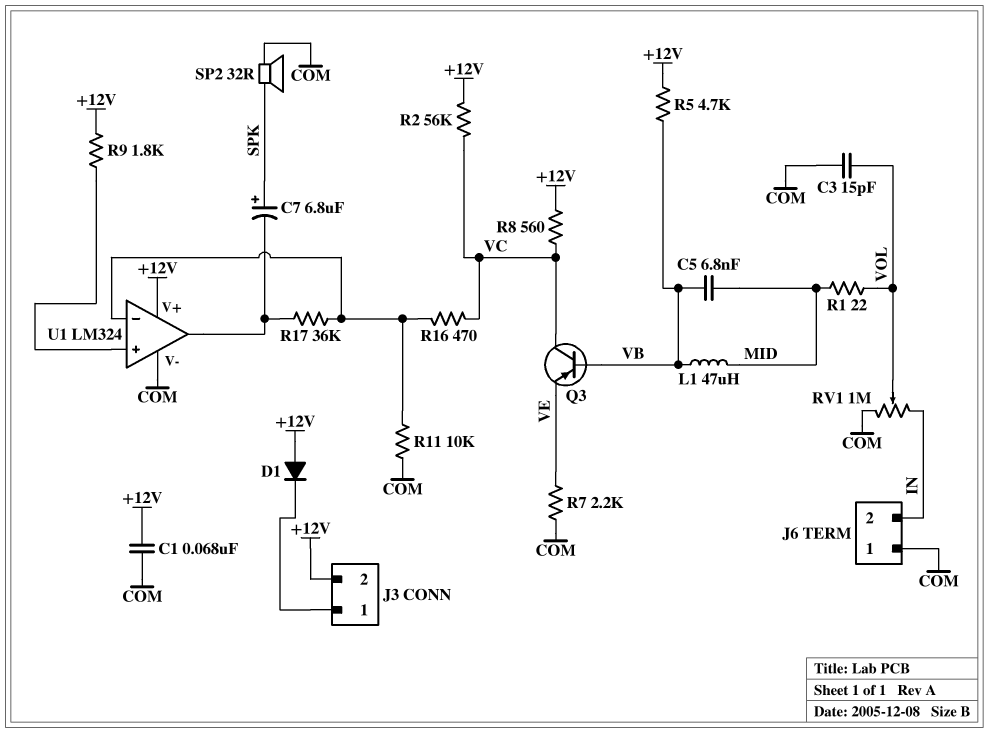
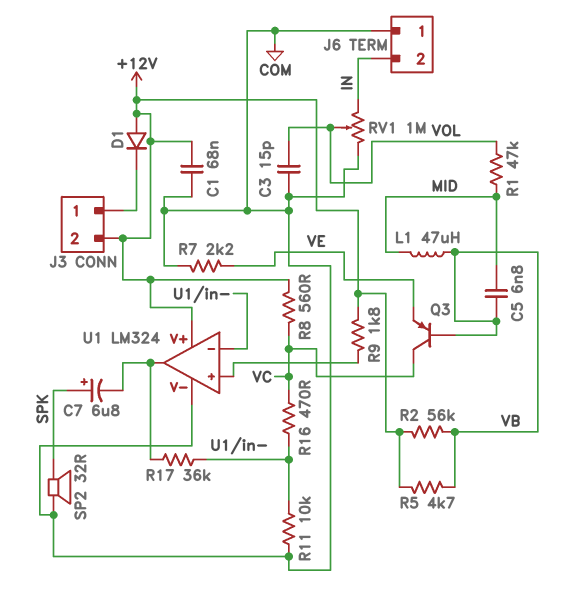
R1: 22 (MID, VOL) -> 47k (MID, VOL)
R2: 56k (+12V, VC) -> 56k (+12V, VB)

